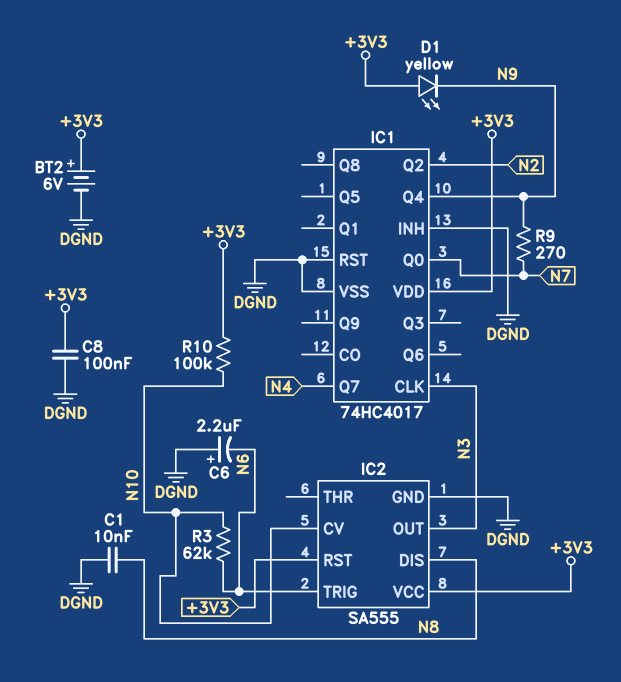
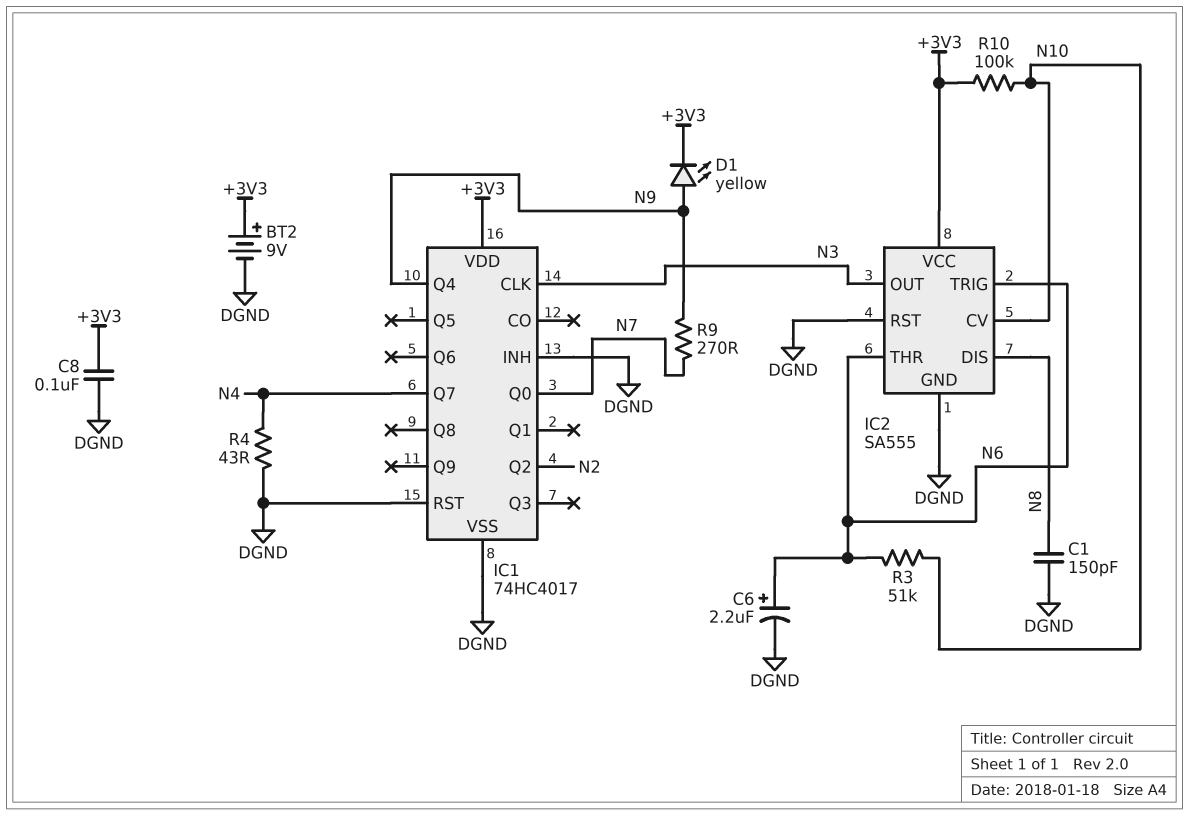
BT2: 6V (plus +3V3, minus DGND) -> 9V (plus +3V3, minus DGND)
C1: 10nF (DGND, N8) -> 150pF (DGND, N8)
C6: 2.2uF (plus DGND, minus N6) -> 2.2uF (plus N6, minus DGND)
D1: LED yellow (A +3V3, K N9) -> LED yellow (A N9, K +3V3)
IC2 pin RST: +3V3 -> DGND
IC2 pin THR: none -> N6
R3: 62k (N6, N10) -> 51k (N6, N10)
R4: none -> 43 (DGND, N4)

